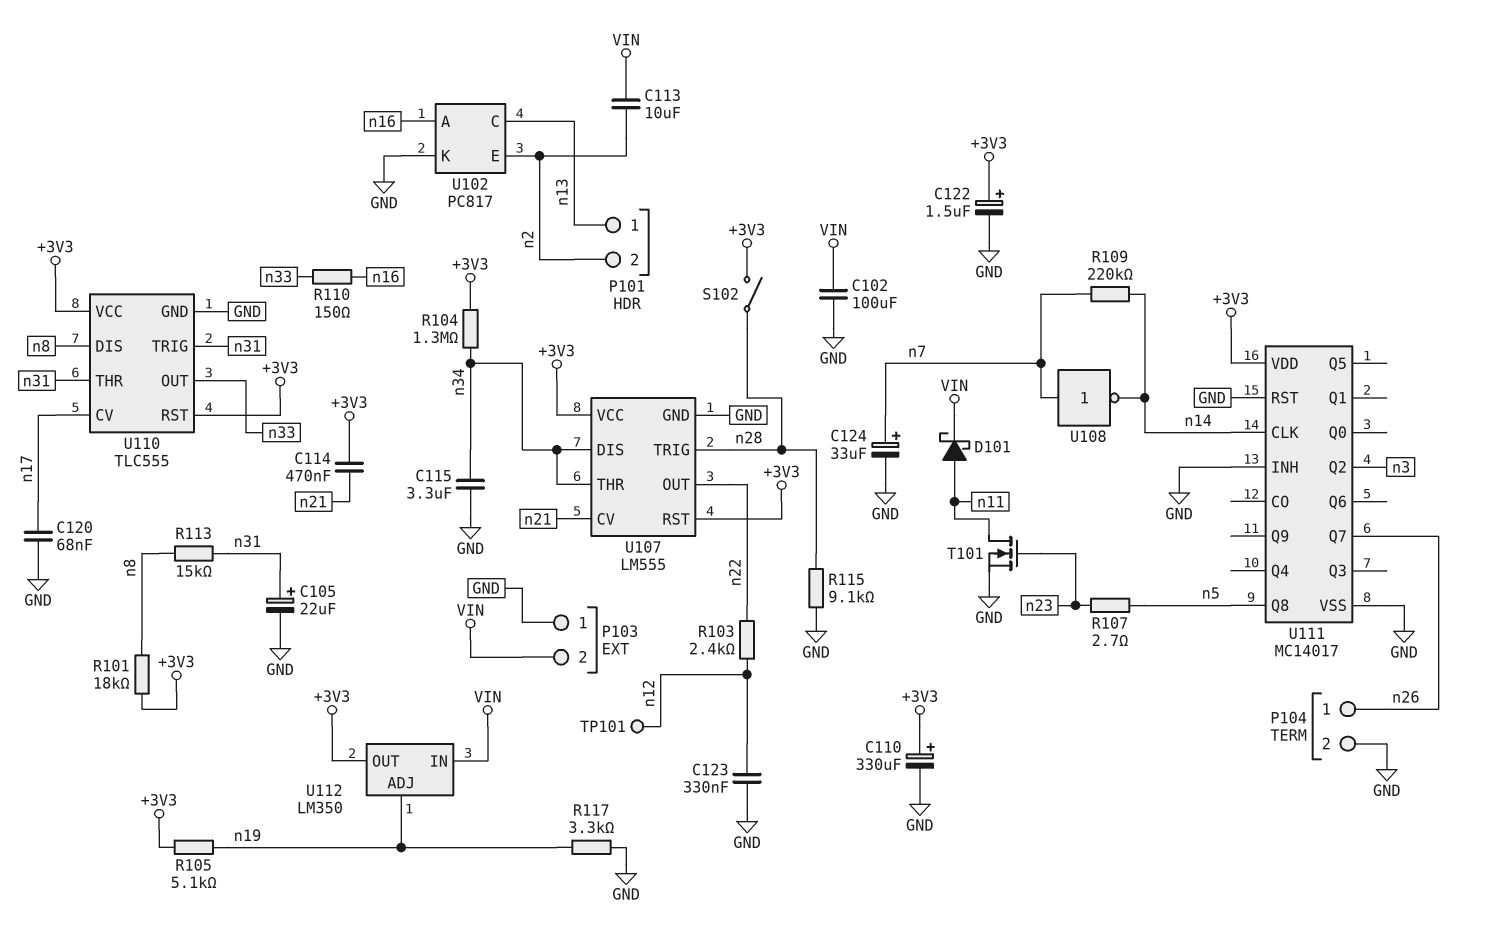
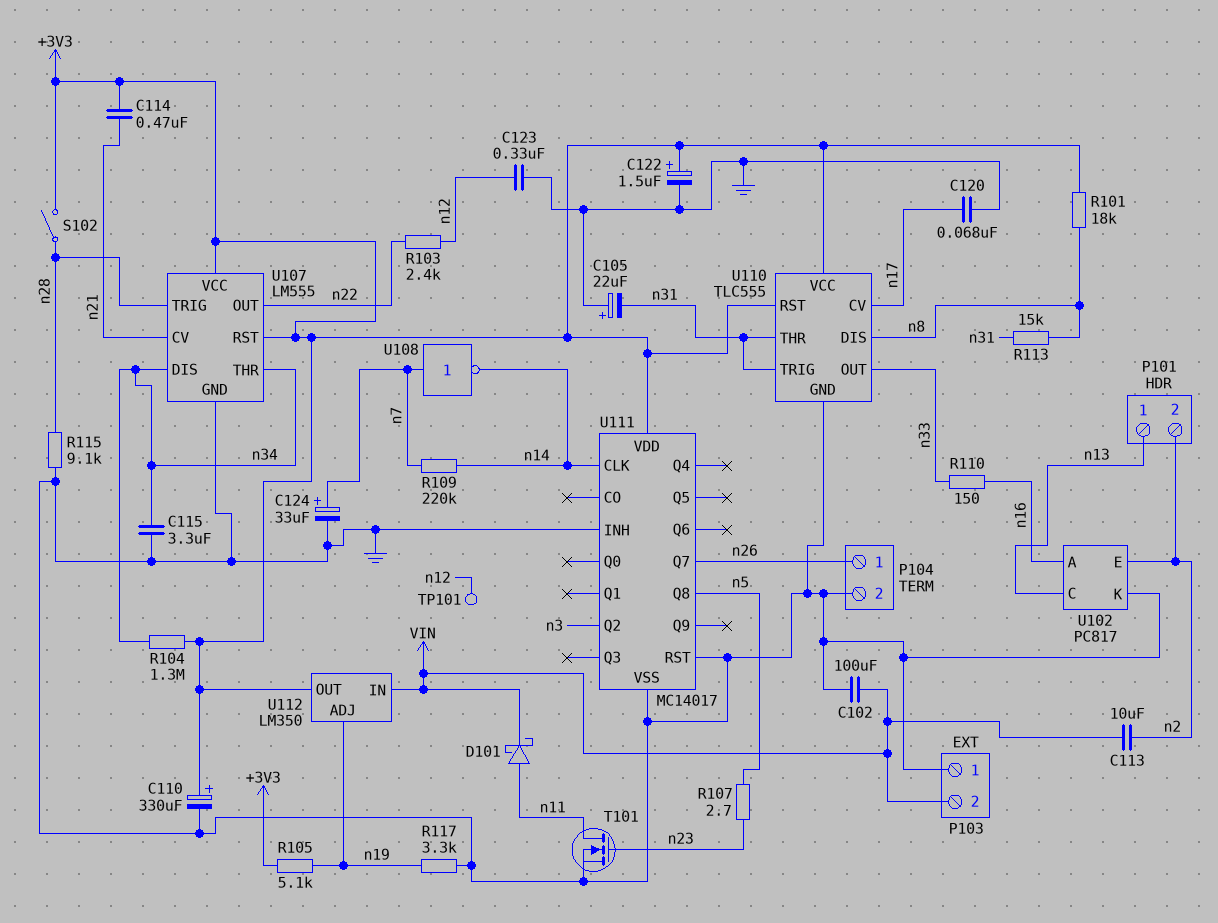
C105: 22uF (plus n31, minus GND) -> 22uF (plus GND, minus n31)

